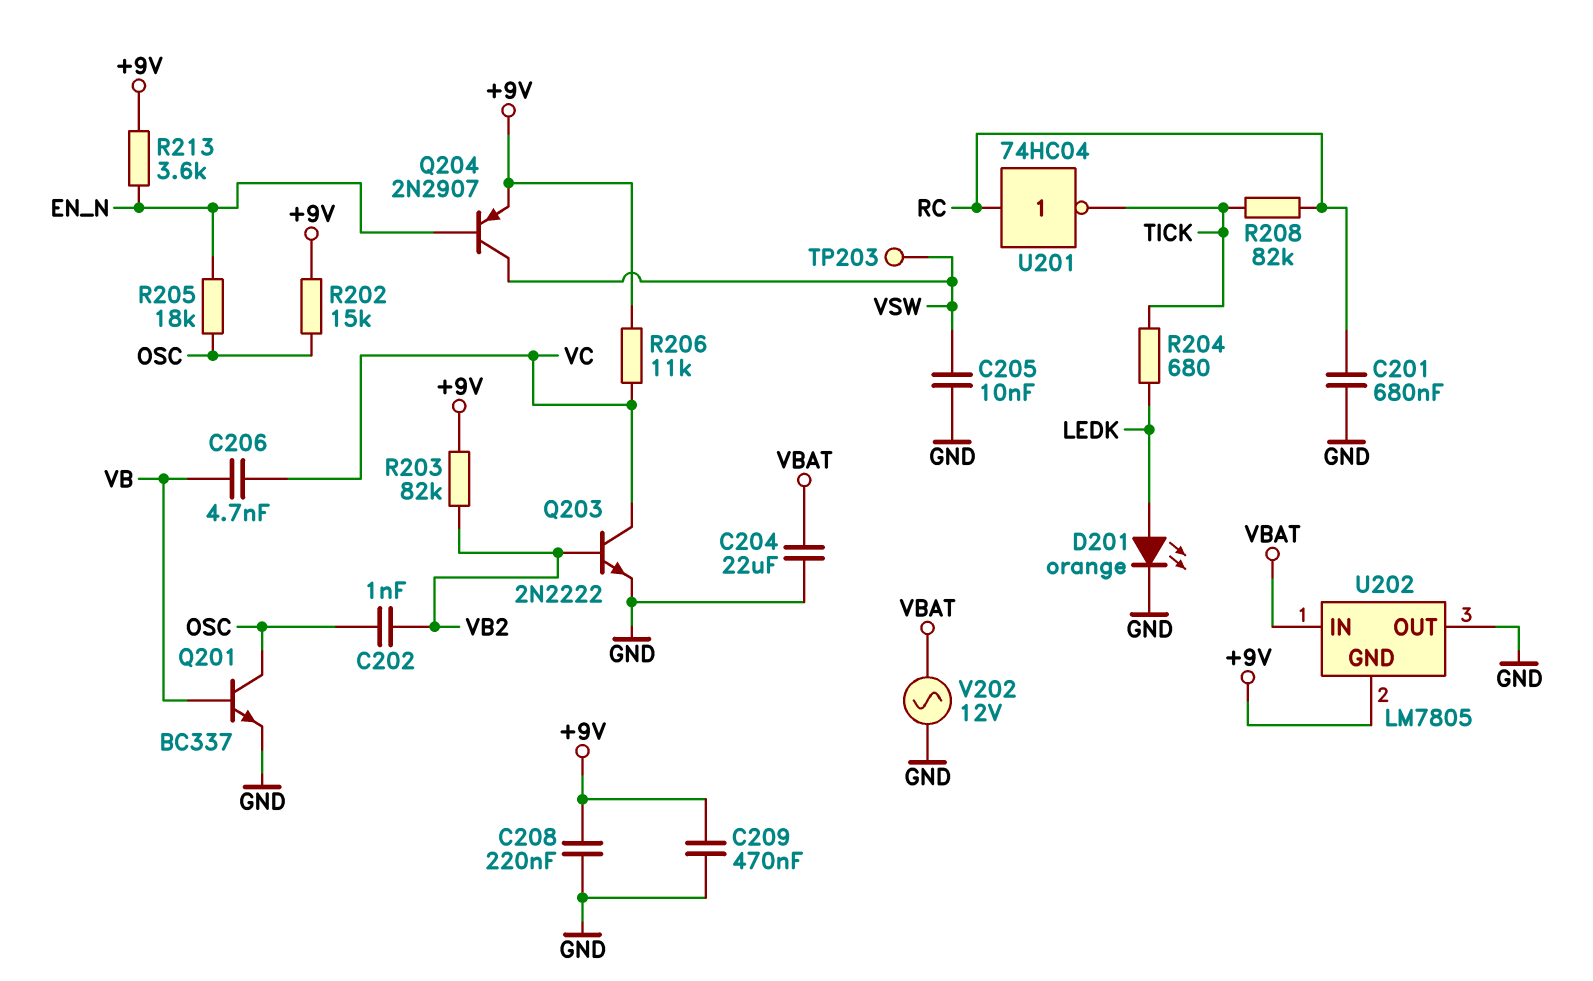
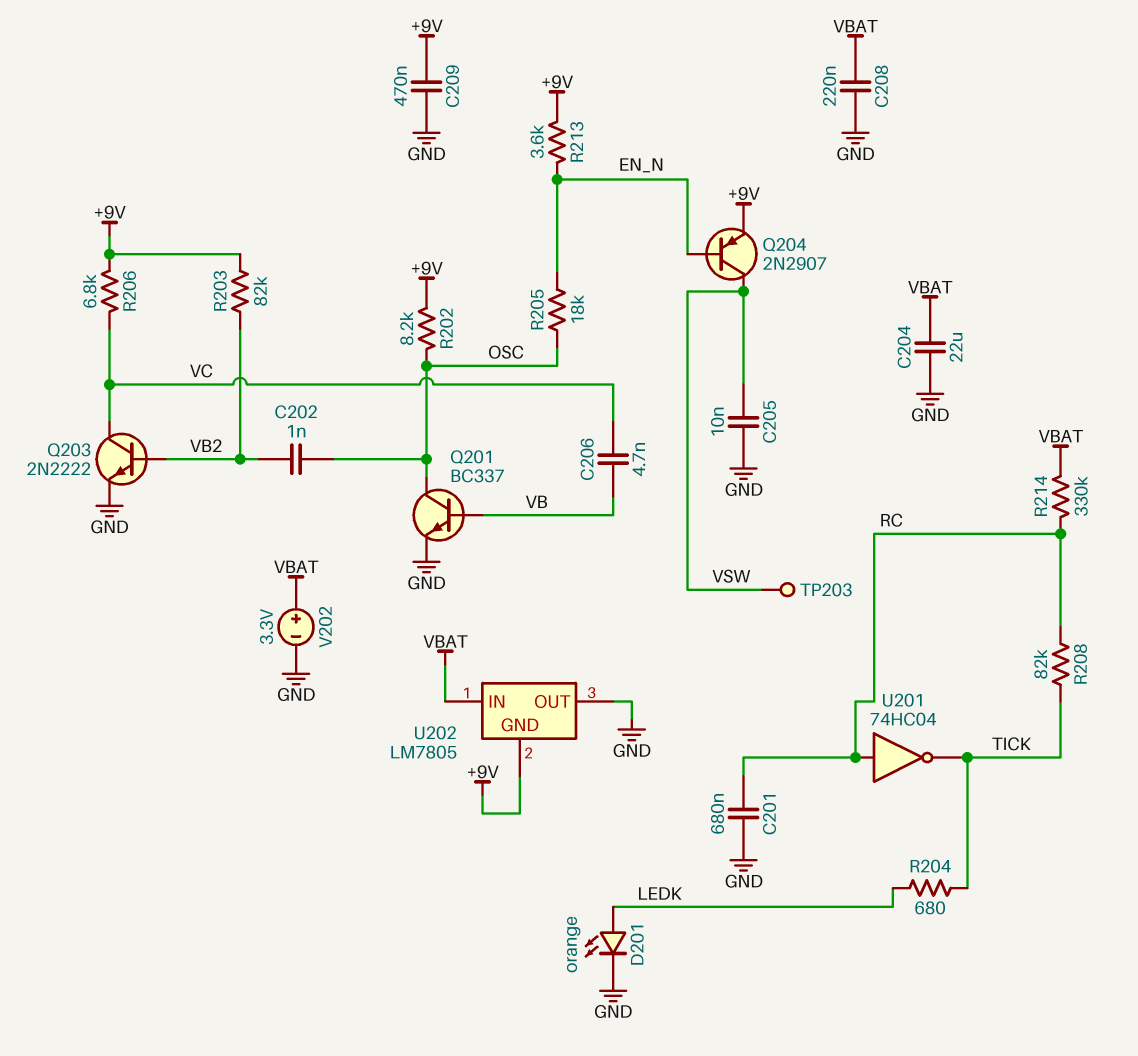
C208: 220nF (+9V, GND) -> 220nF (GND, VBAT)
R202: 15k (+9V, OSC) -> 8.2k (+9V, OSC)
R206: 11k (+9V, VC) -> 6.8k (+9V, VC)
R214: none -> 330k (RC, VBAT)
V202: AC 12V (GND, VBAT) -> 3.3V (plus VBAT, minus GND)

